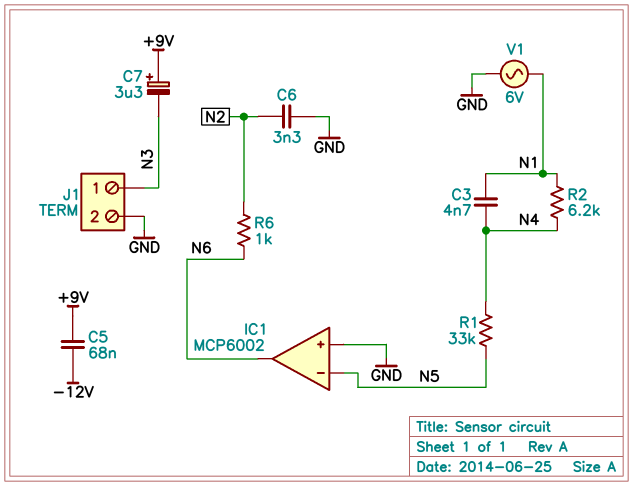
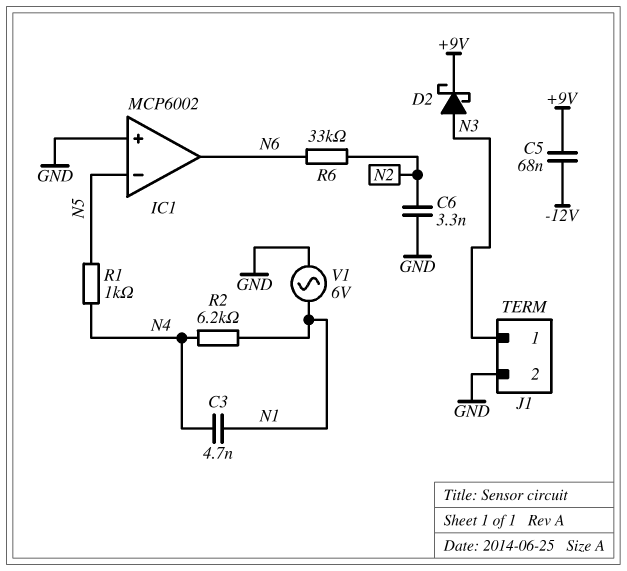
C7: 3.3uF (plus +9V, minus N3) -> none
D2: none -> schottky (A N3, K +9V)
R1: 33k (N4, N5) -> 1k (N4, N5)
R6: 1k (N2, N6) -> 33k (N2, N6)

